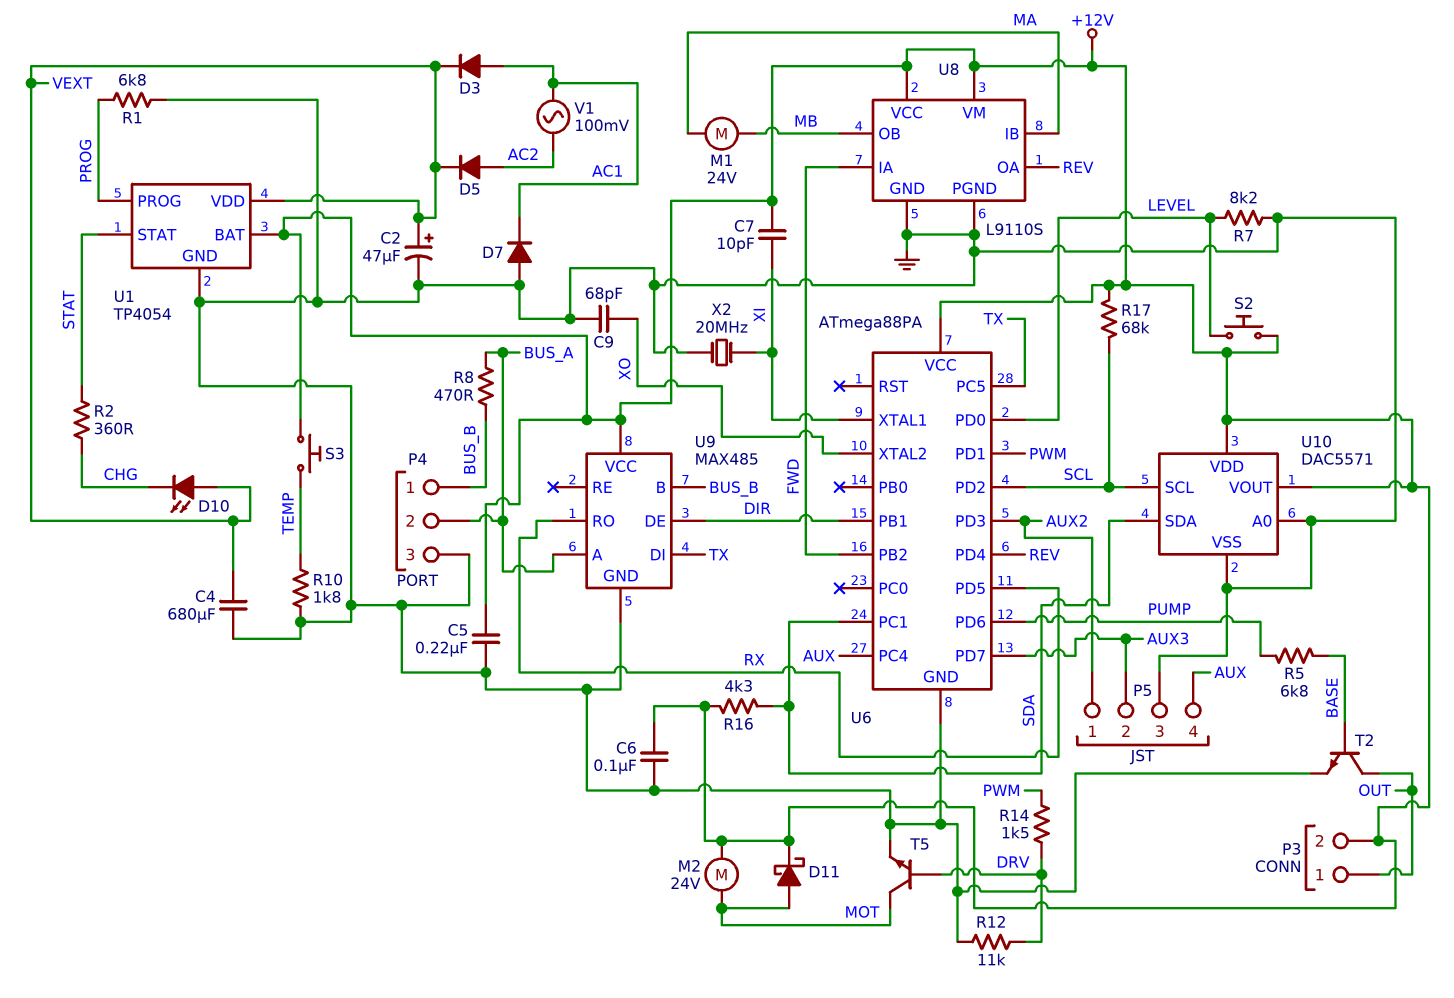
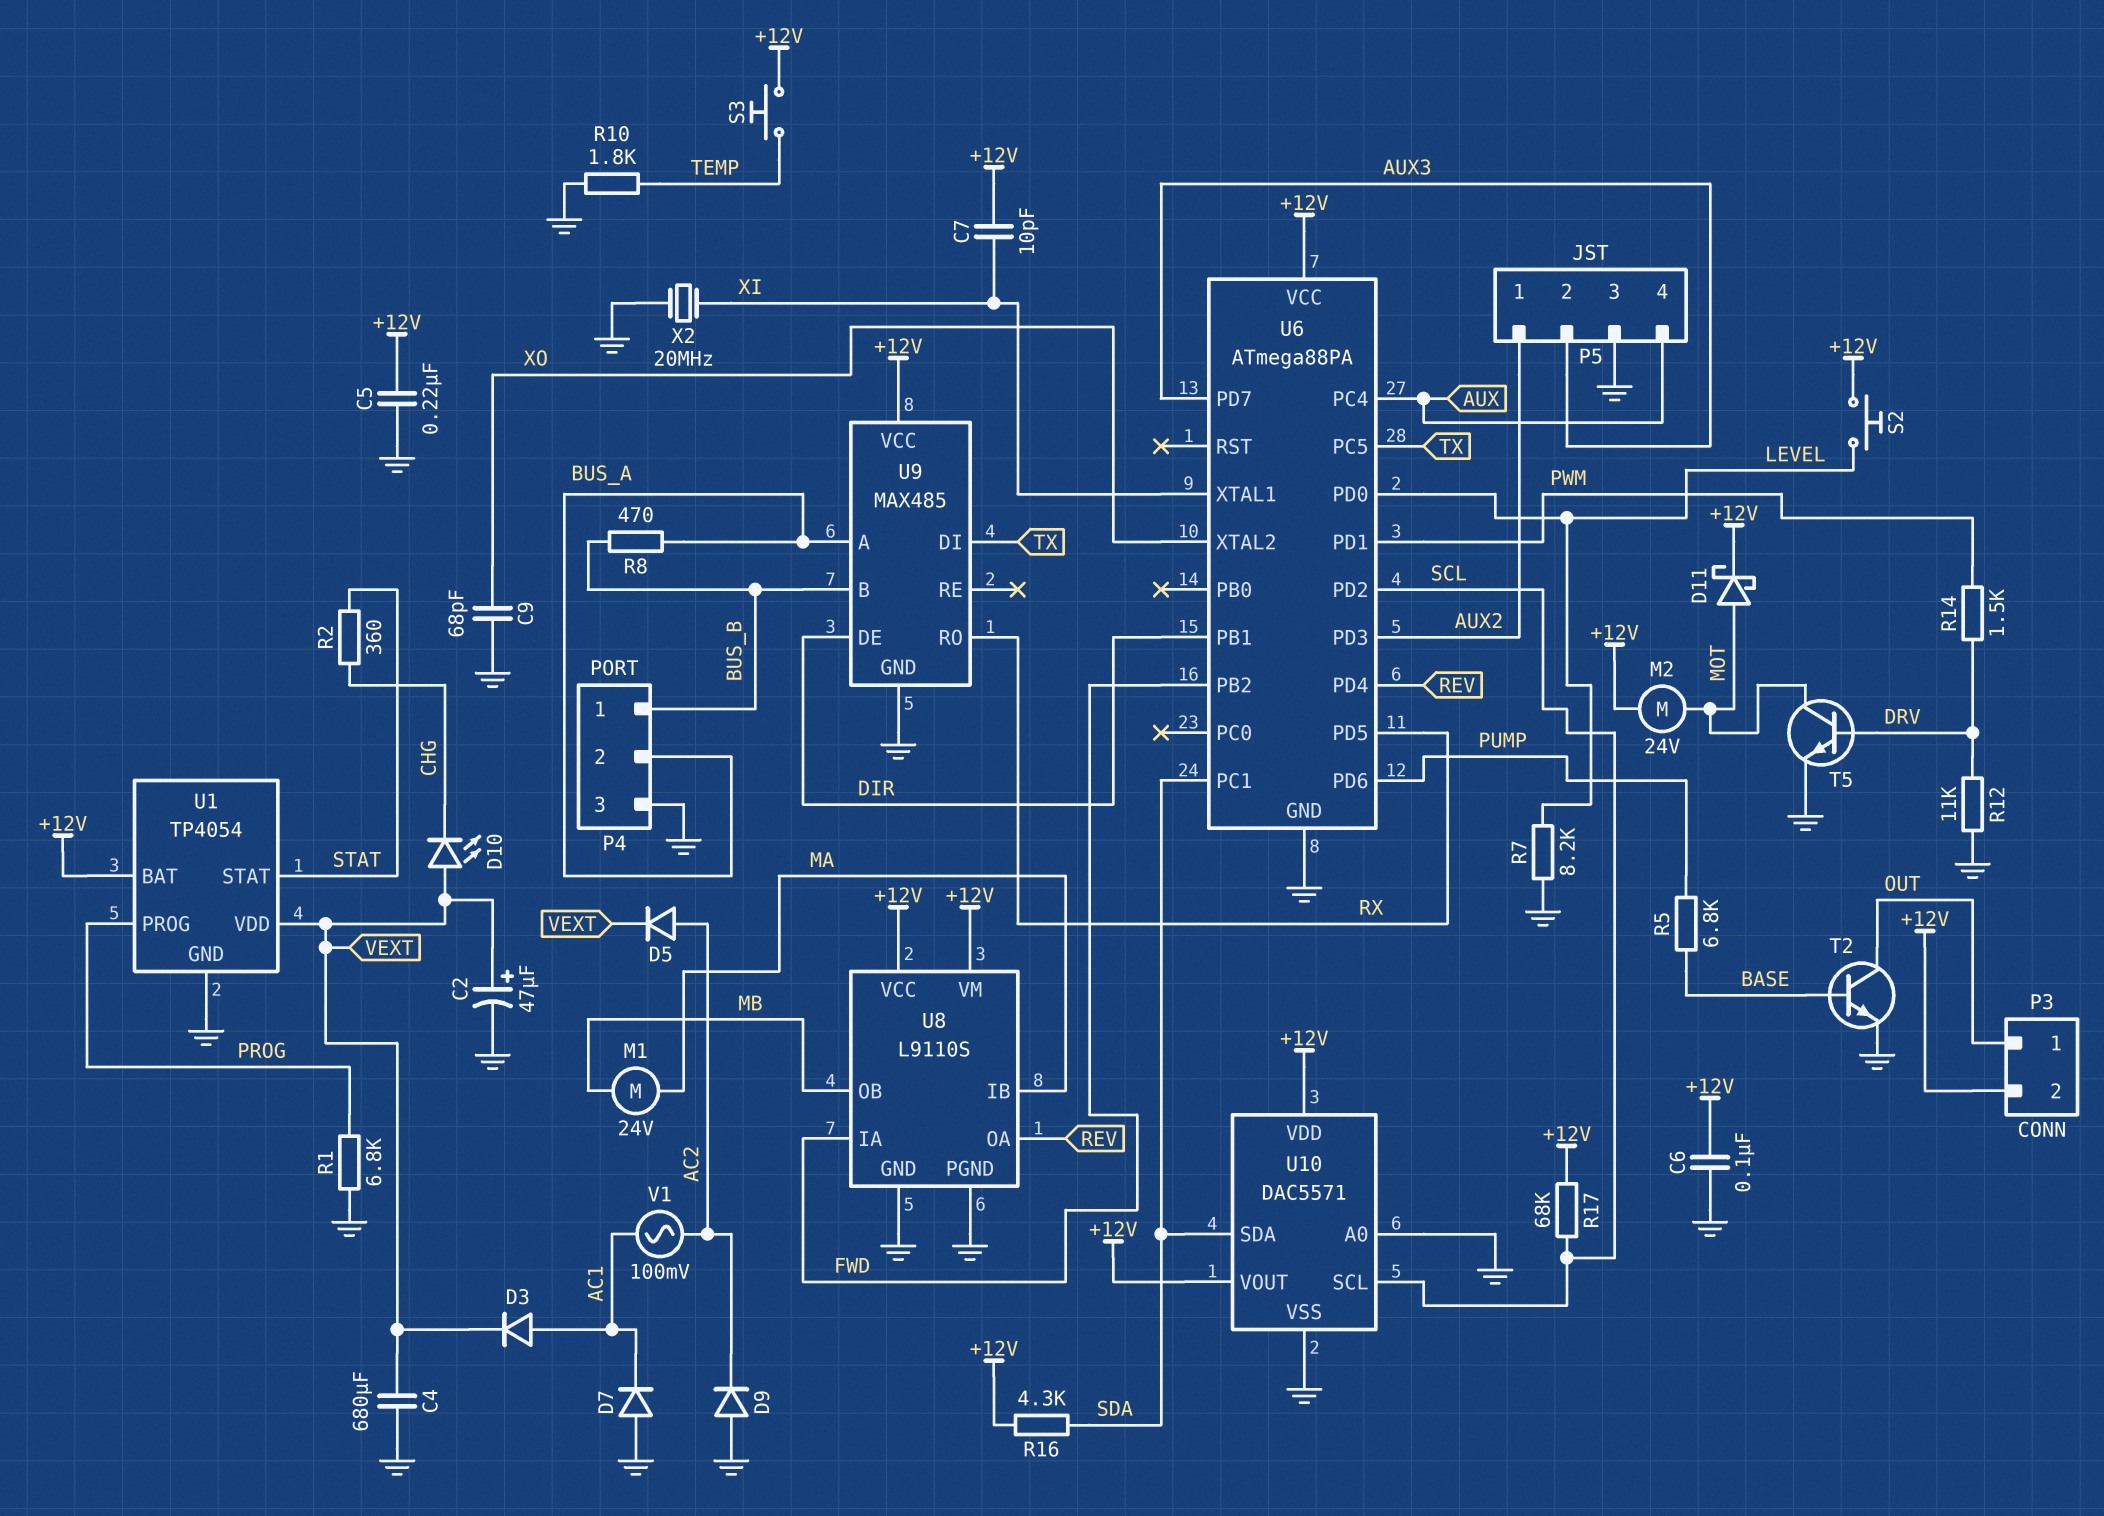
D9: none -> diode (A GND, K AC2)

